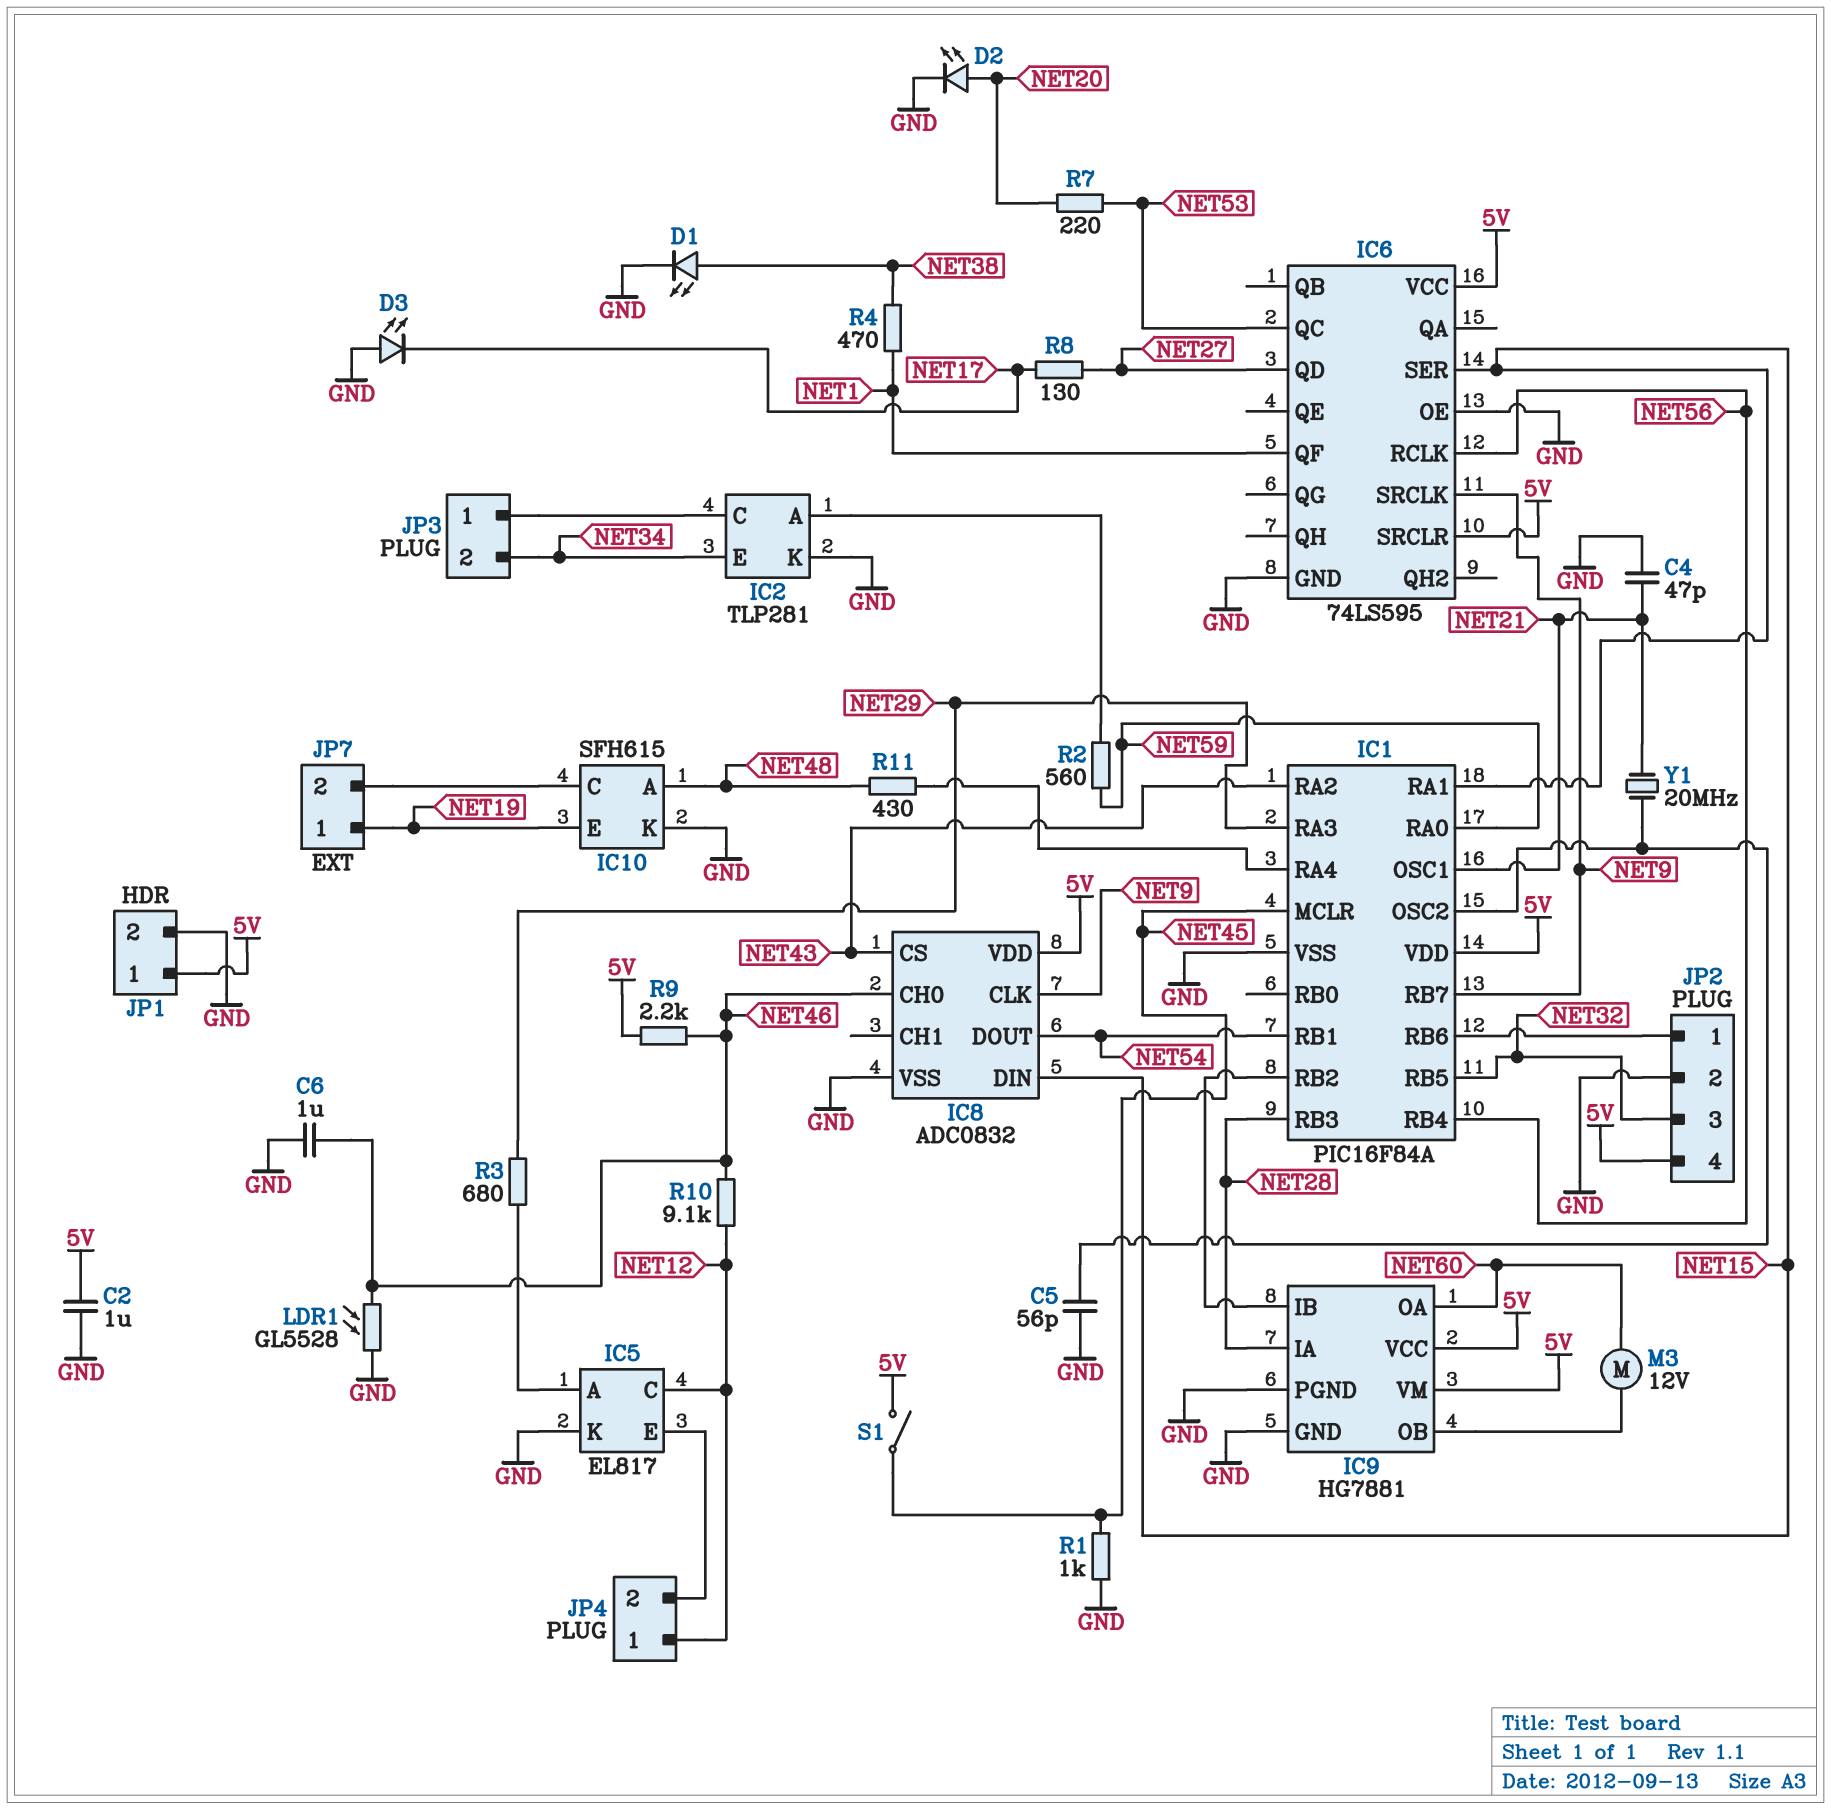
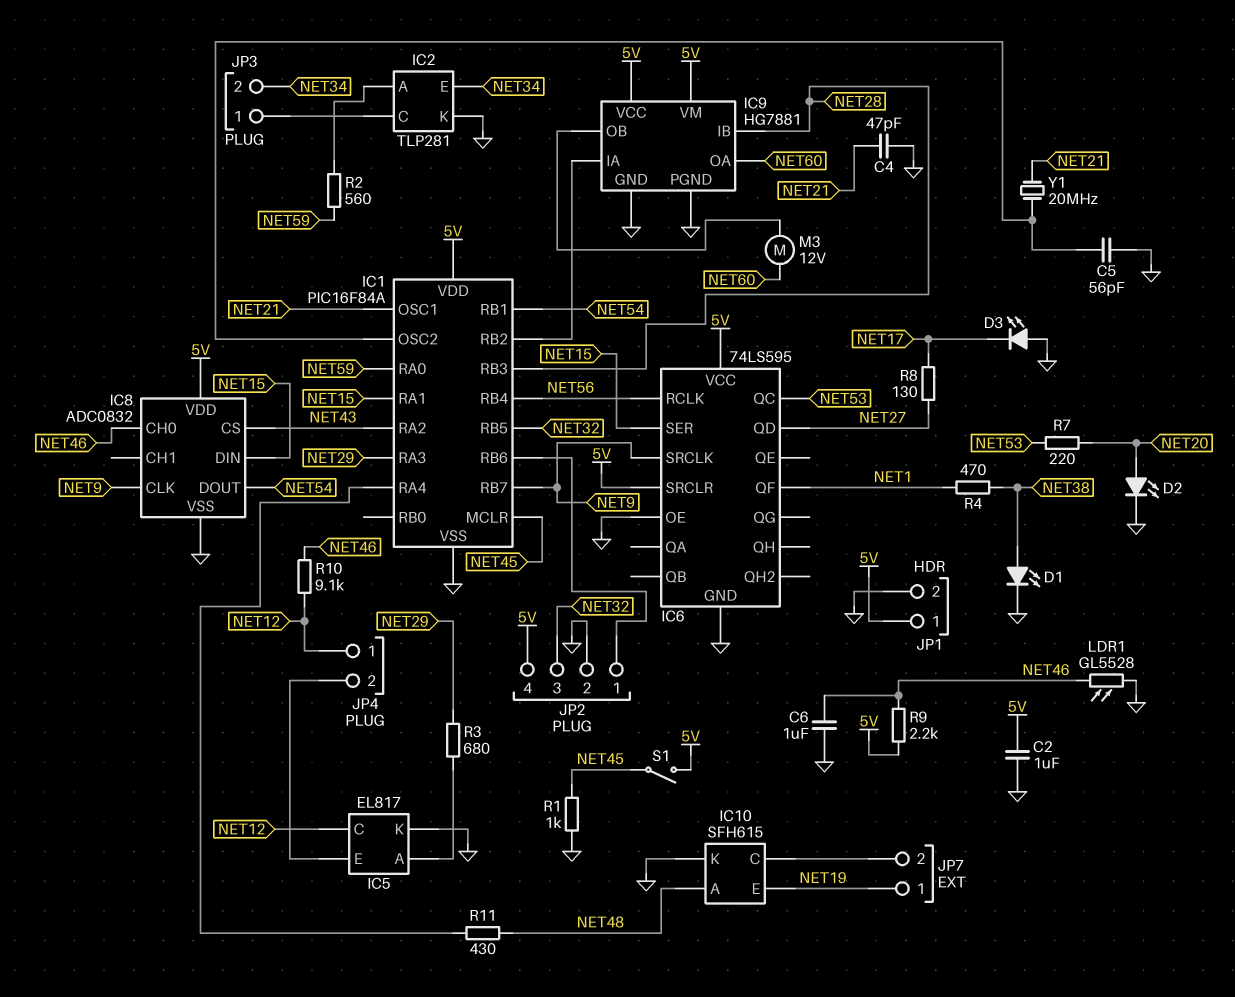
IC9 pin IA: NET28 -> IC1/RB2
IC9 pin IB: IC1/RB2 -> NET28

